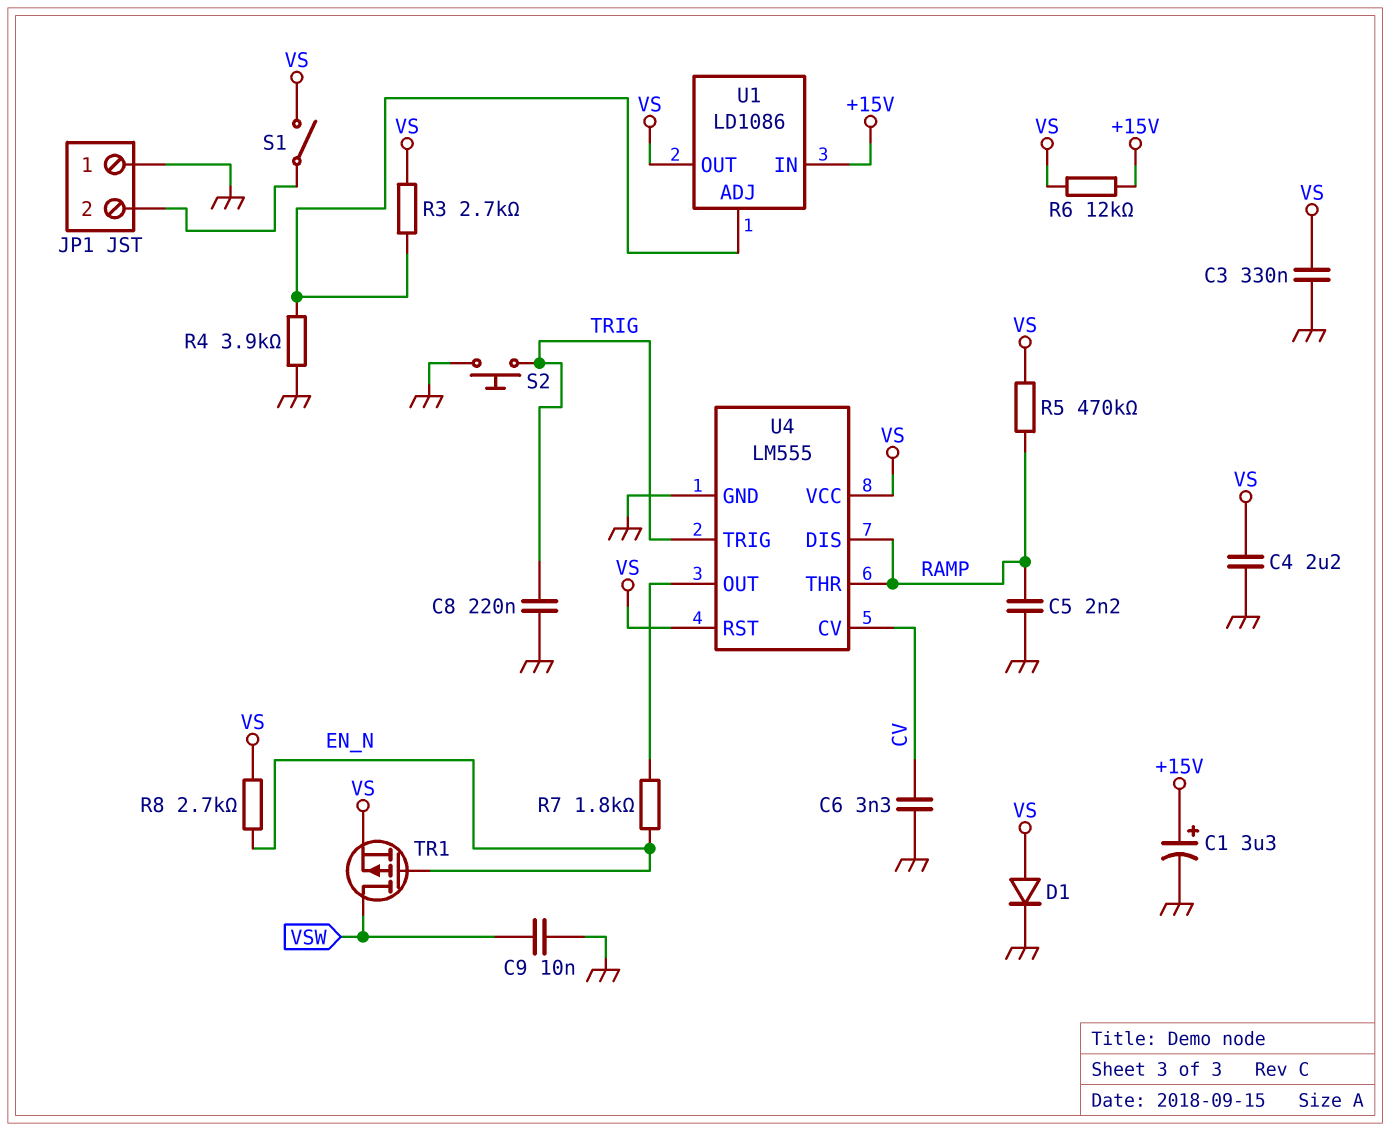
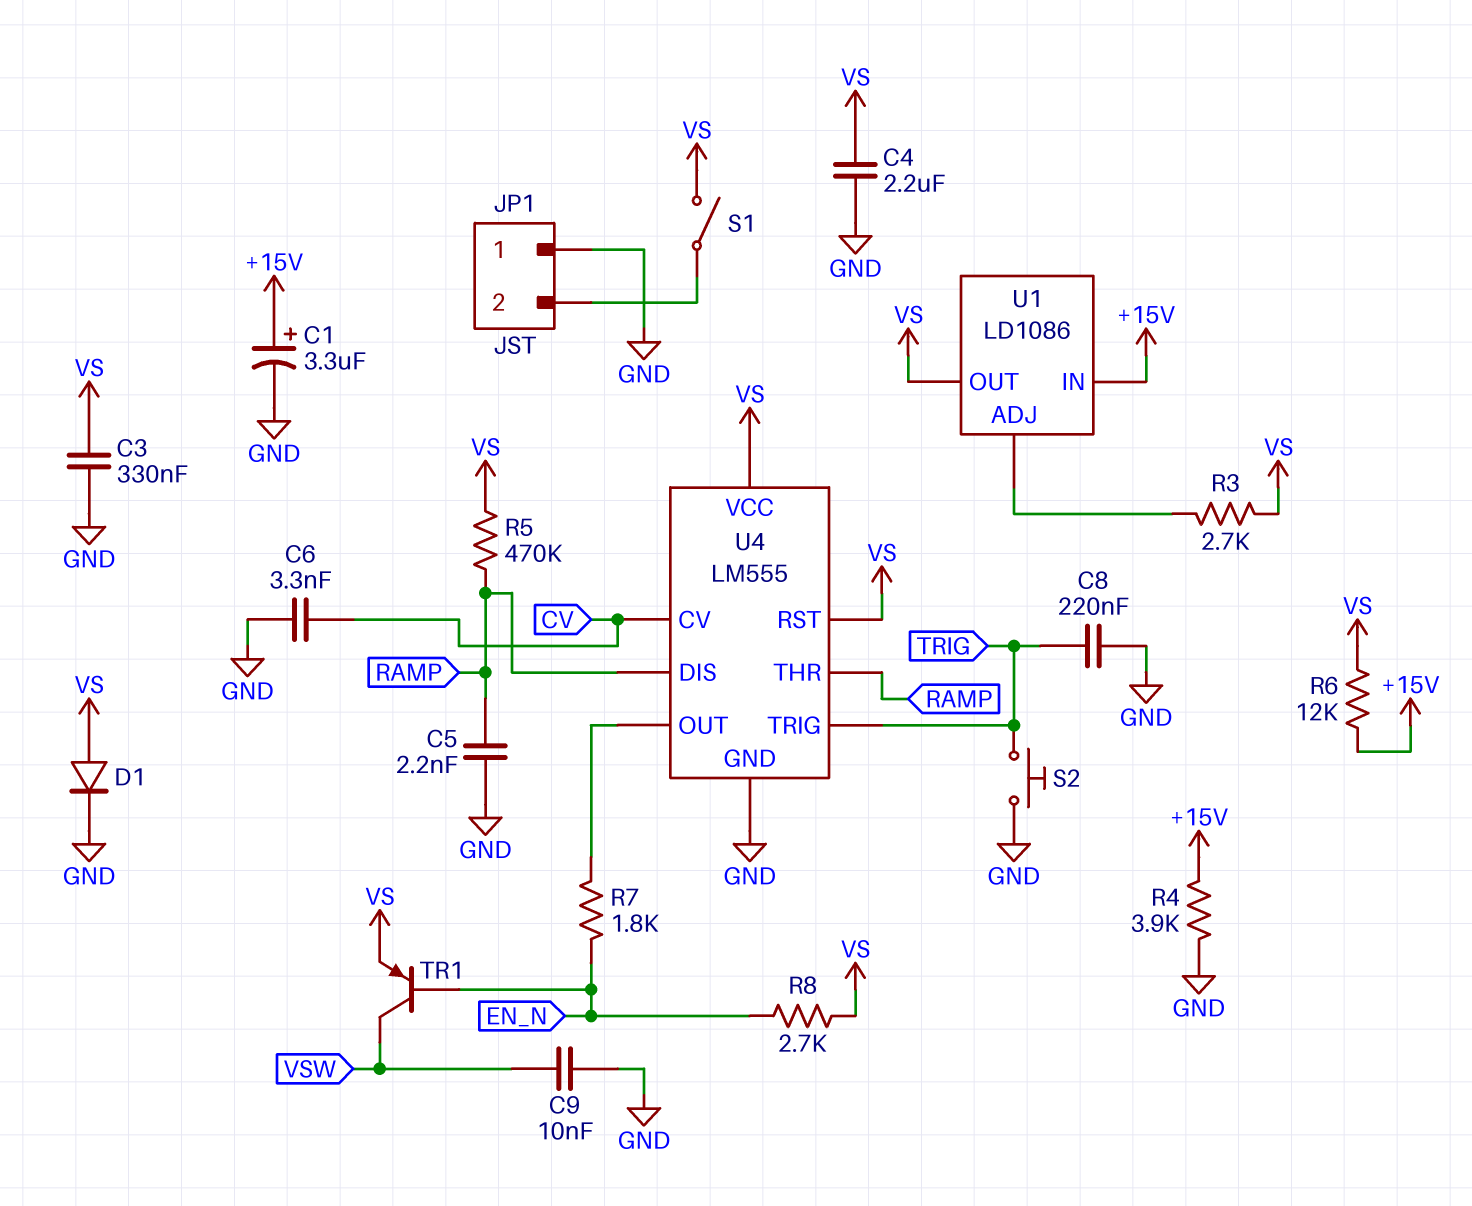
R4: 3.9k (GND, U1/ADJ) -> 3.9k (+15V, GND)
TR1: PMOS (G EN_N, D VSW, S VS) -> PNP (B EN_N, C VSW, E VS)

